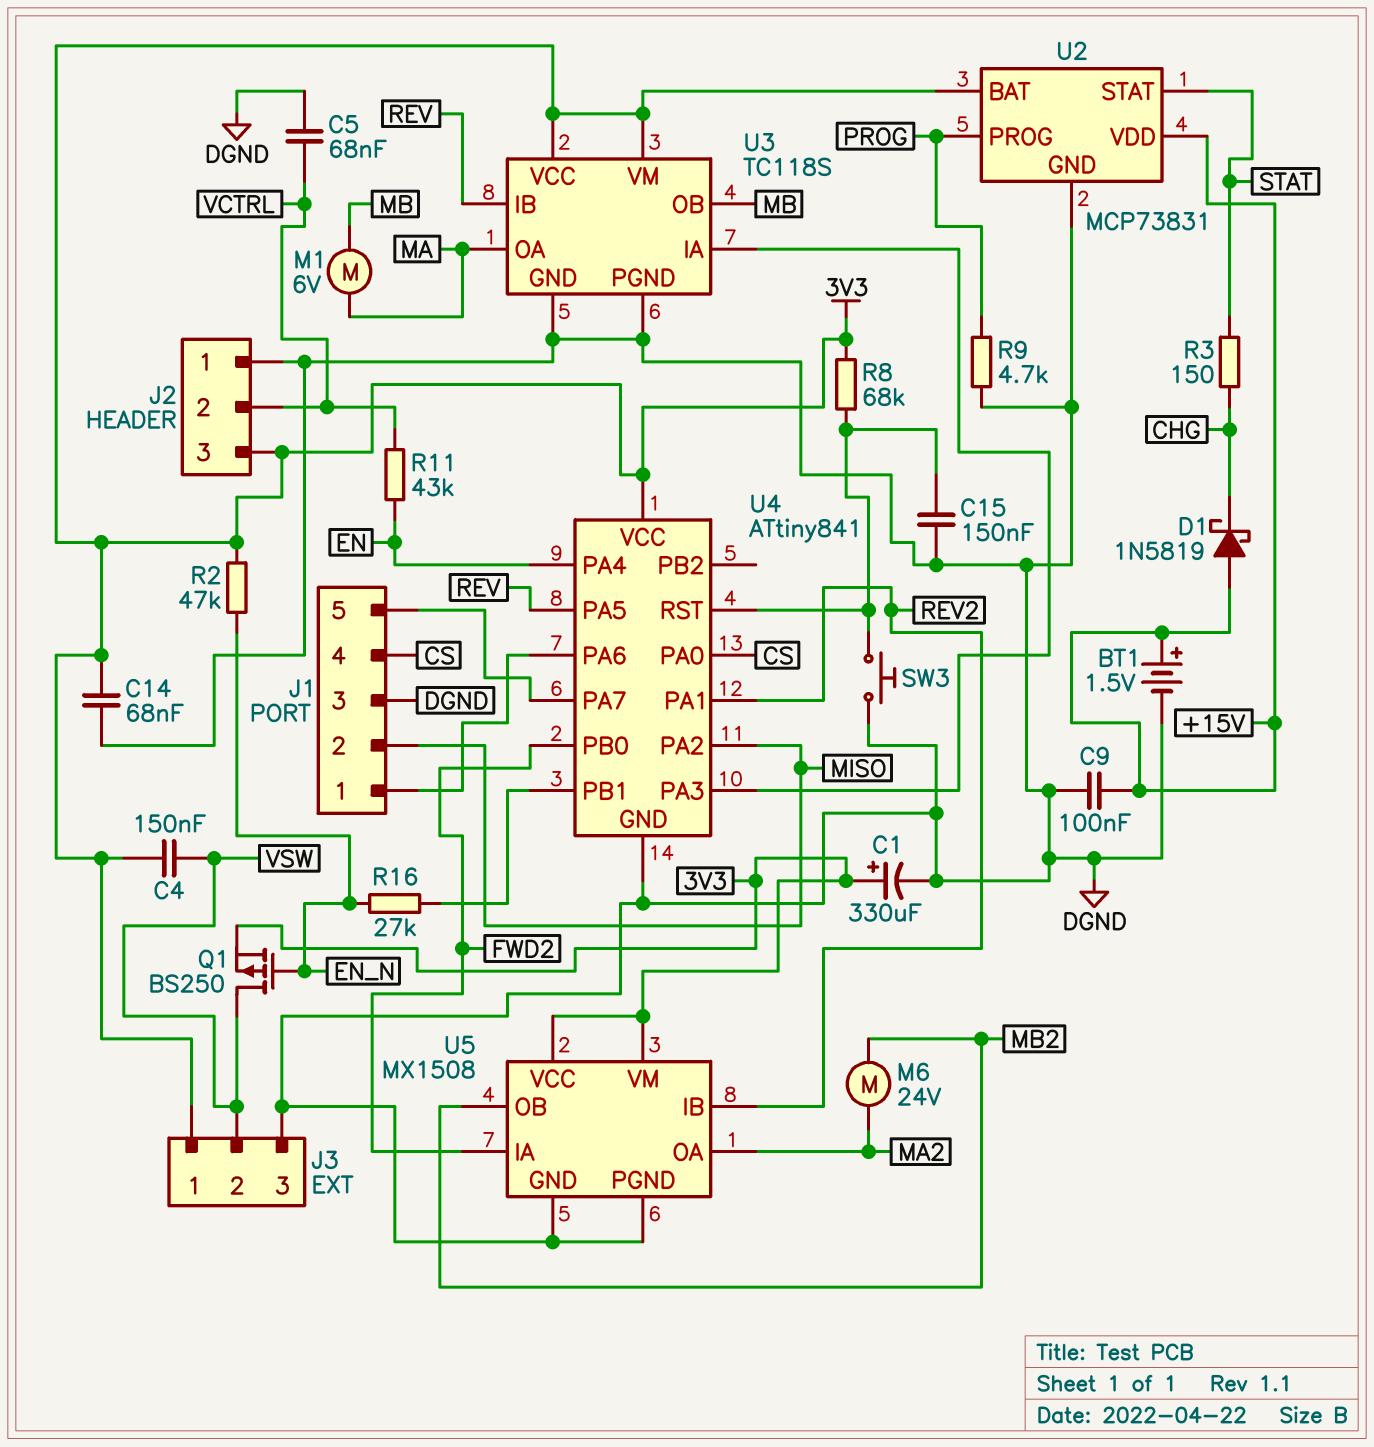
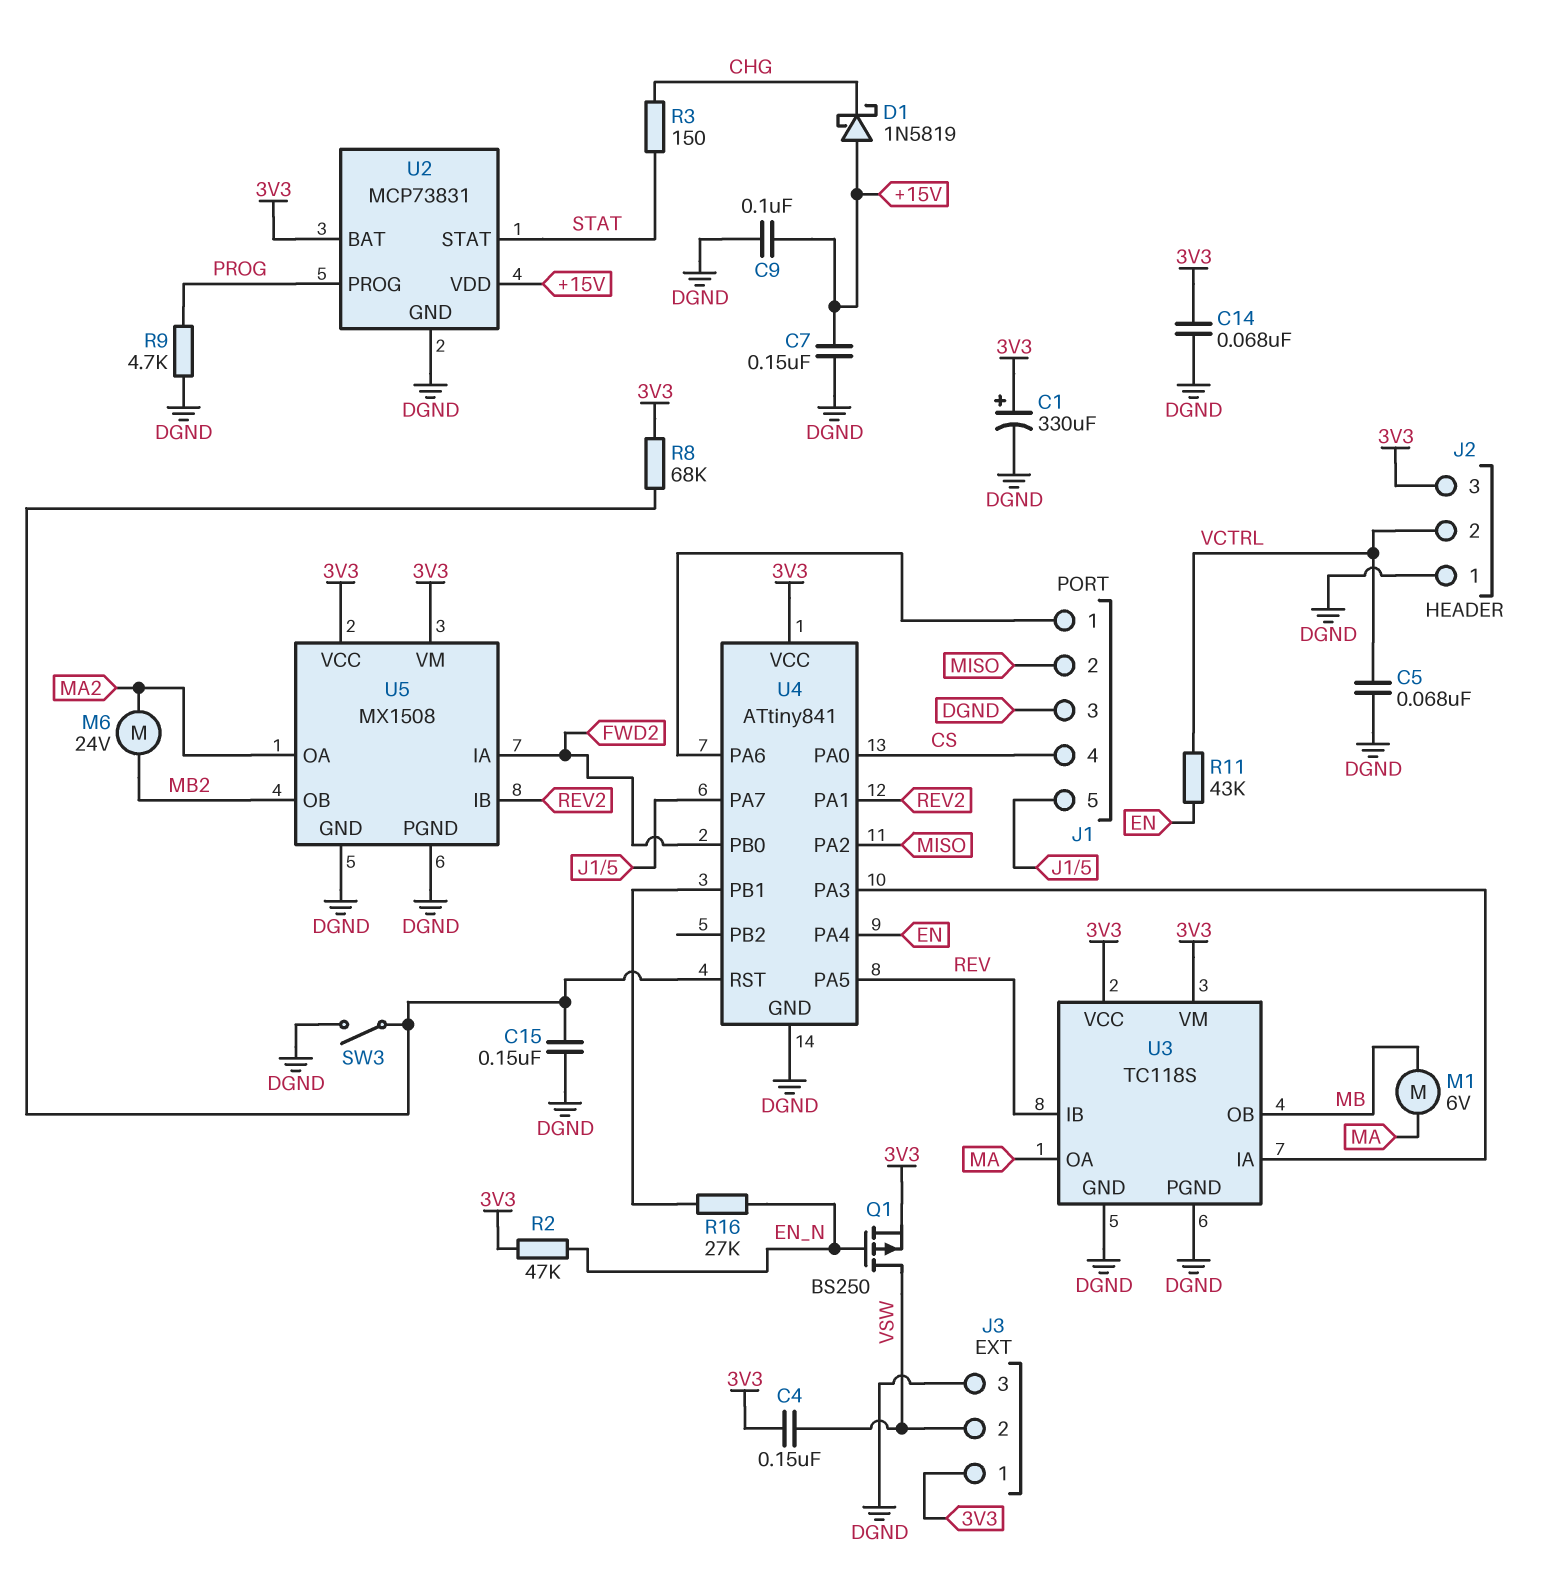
BT1: 1.5V (plus +15V, minus DGND) -> none
C7: none -> 150nF (+15V, DGND)
SW3: button (DGND, U4/RST) -> switch (DGND, U4/RST)

